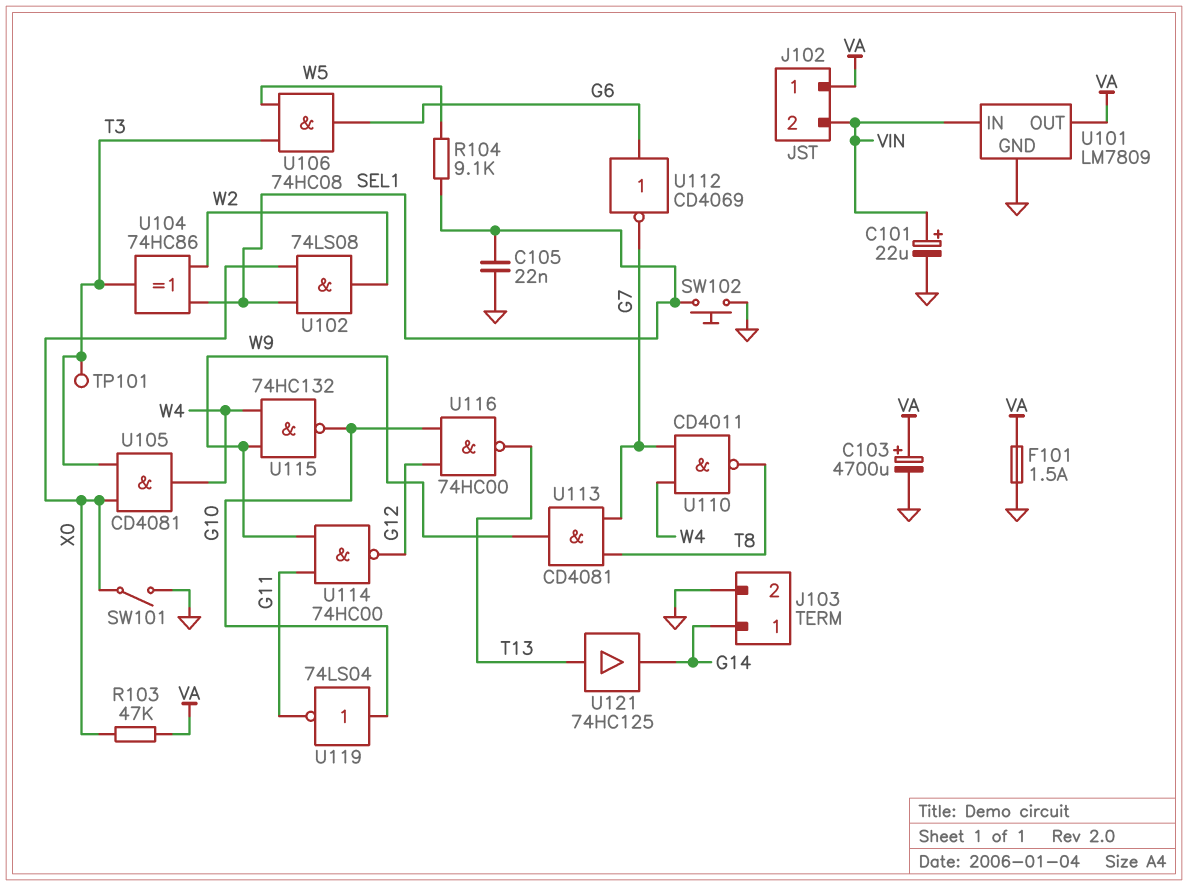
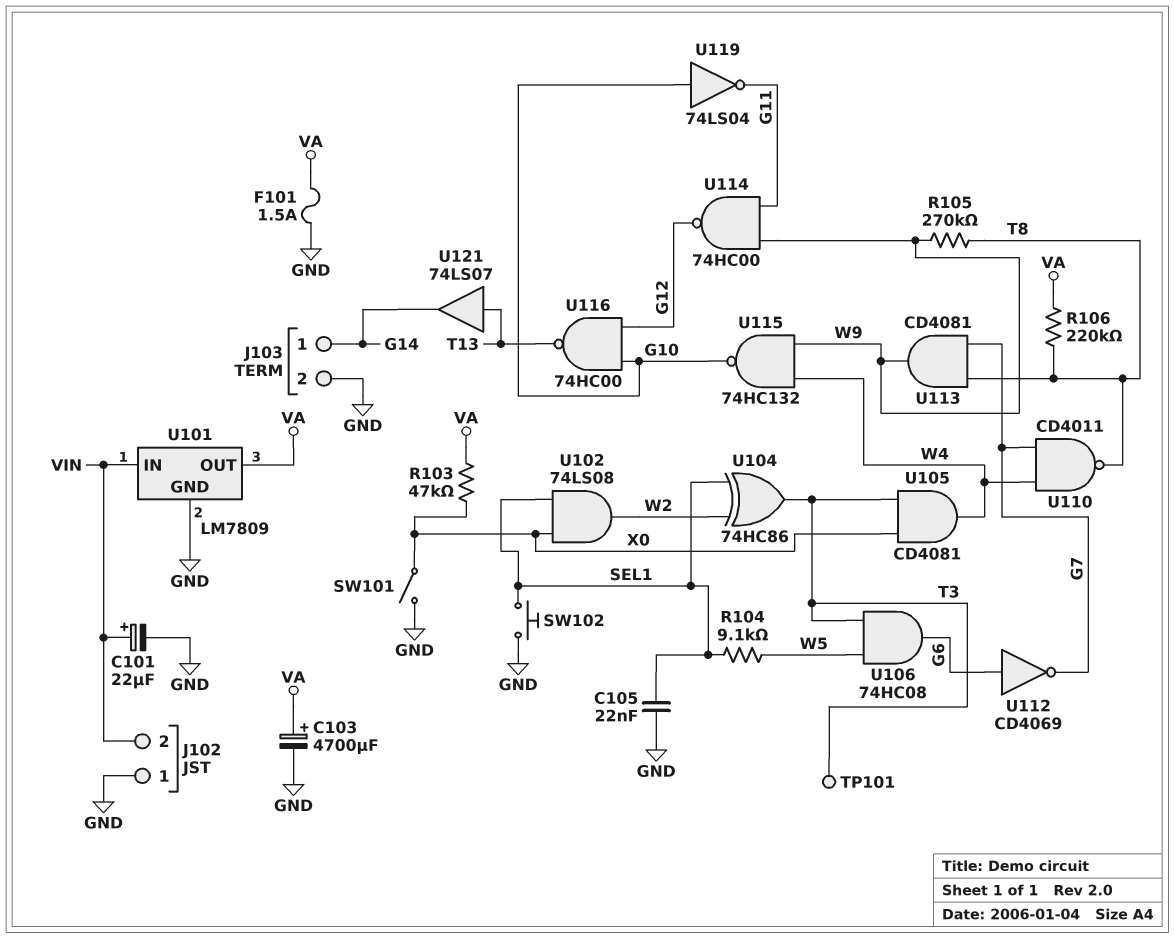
J102 pin 1: VA -> GND
R105: none -> 270k (T8, W9)
R106: none -> 220k (T8, VA)
U121: buffer 74HC125 (in T13, out G14) -> buffer 74LS07 (in T13, out G14)

